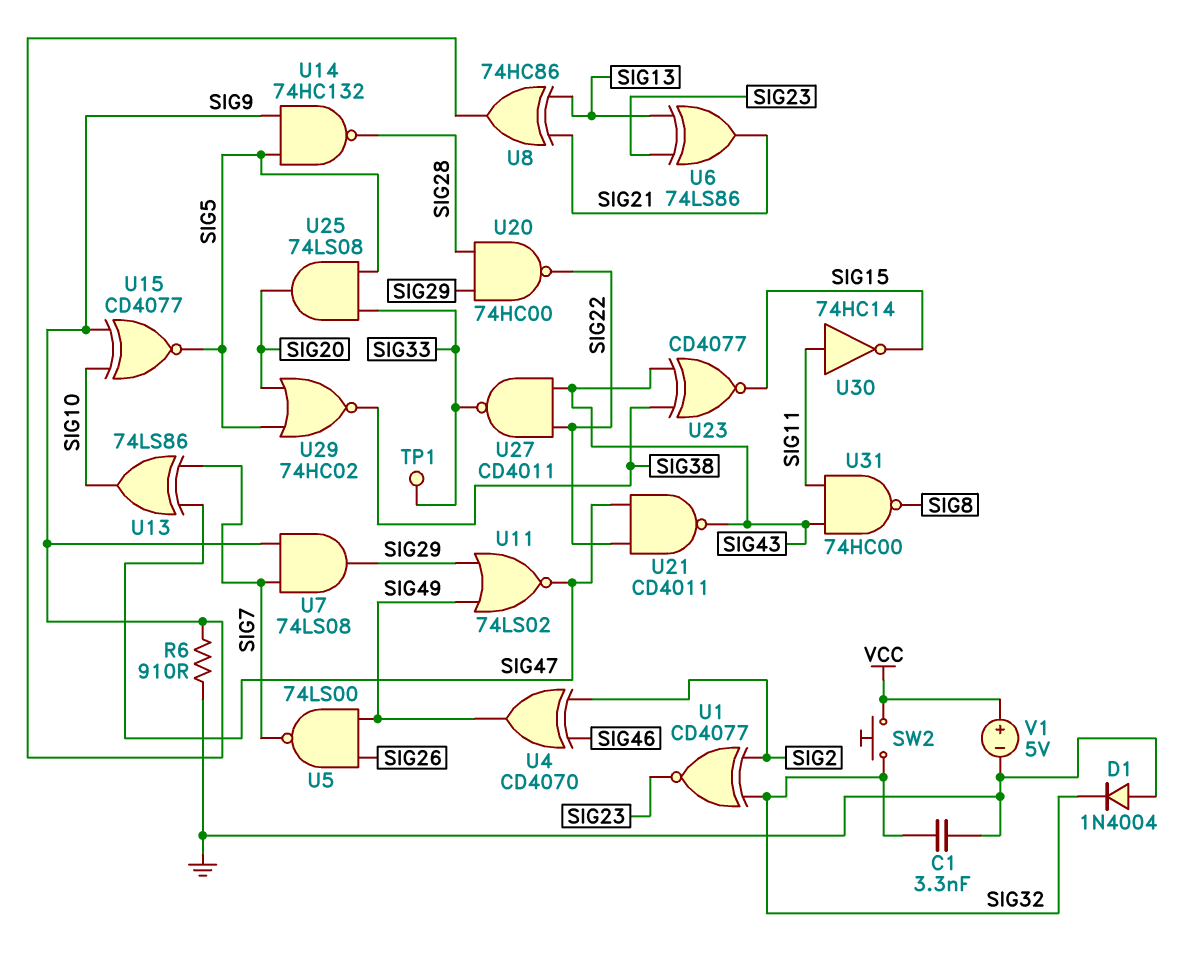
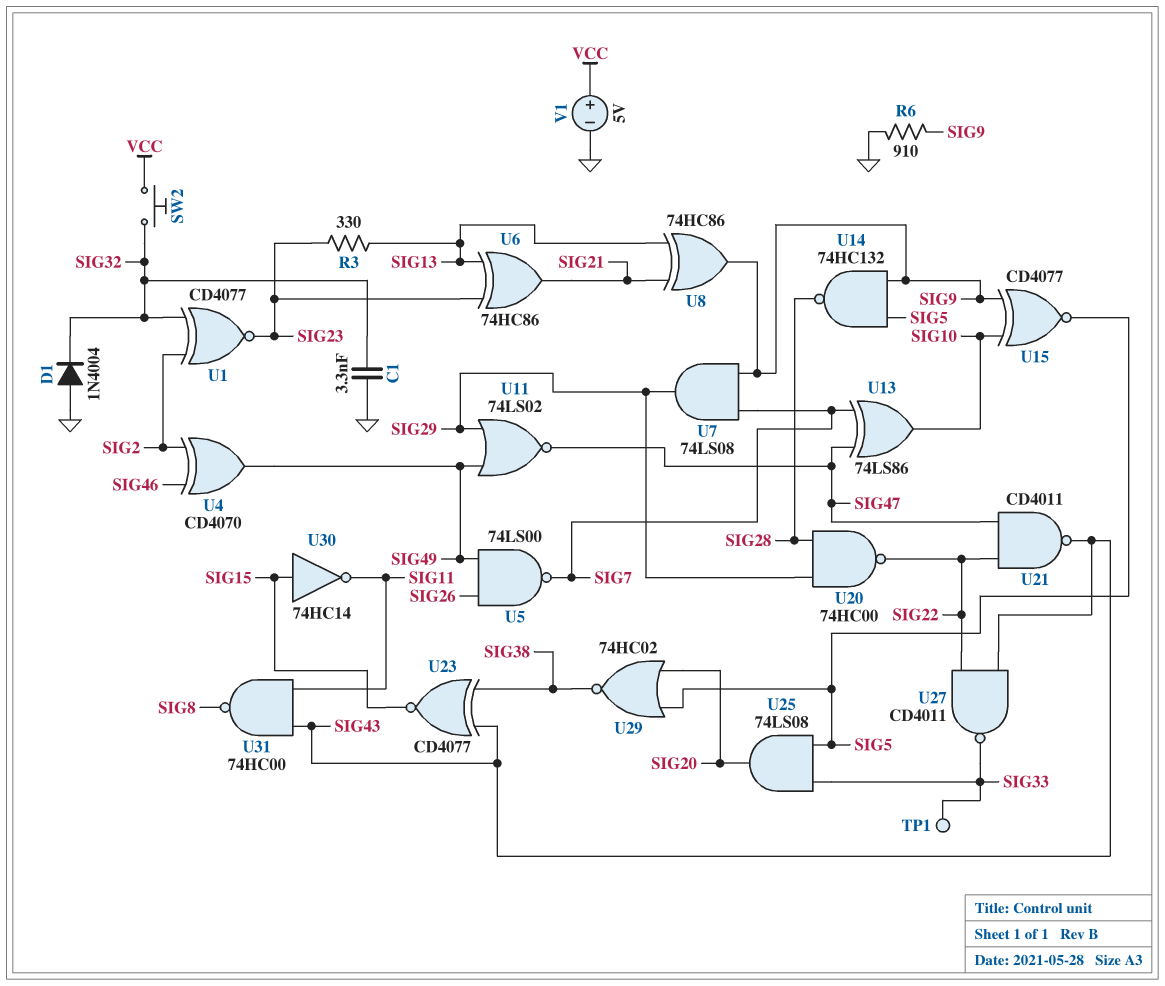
R3: none -> 330 (SIG13, SIG23)
U6: XOR 74LS86 (in SIG13, in SIG23, out SIG21) -> XOR 74HC86 (in SIG13, in SIG23, out SIG21)
U30: NOT 74HC14 (in SIG11, out SIG15) -> NOT 74HC14 (in SIG15, out SIG11)

